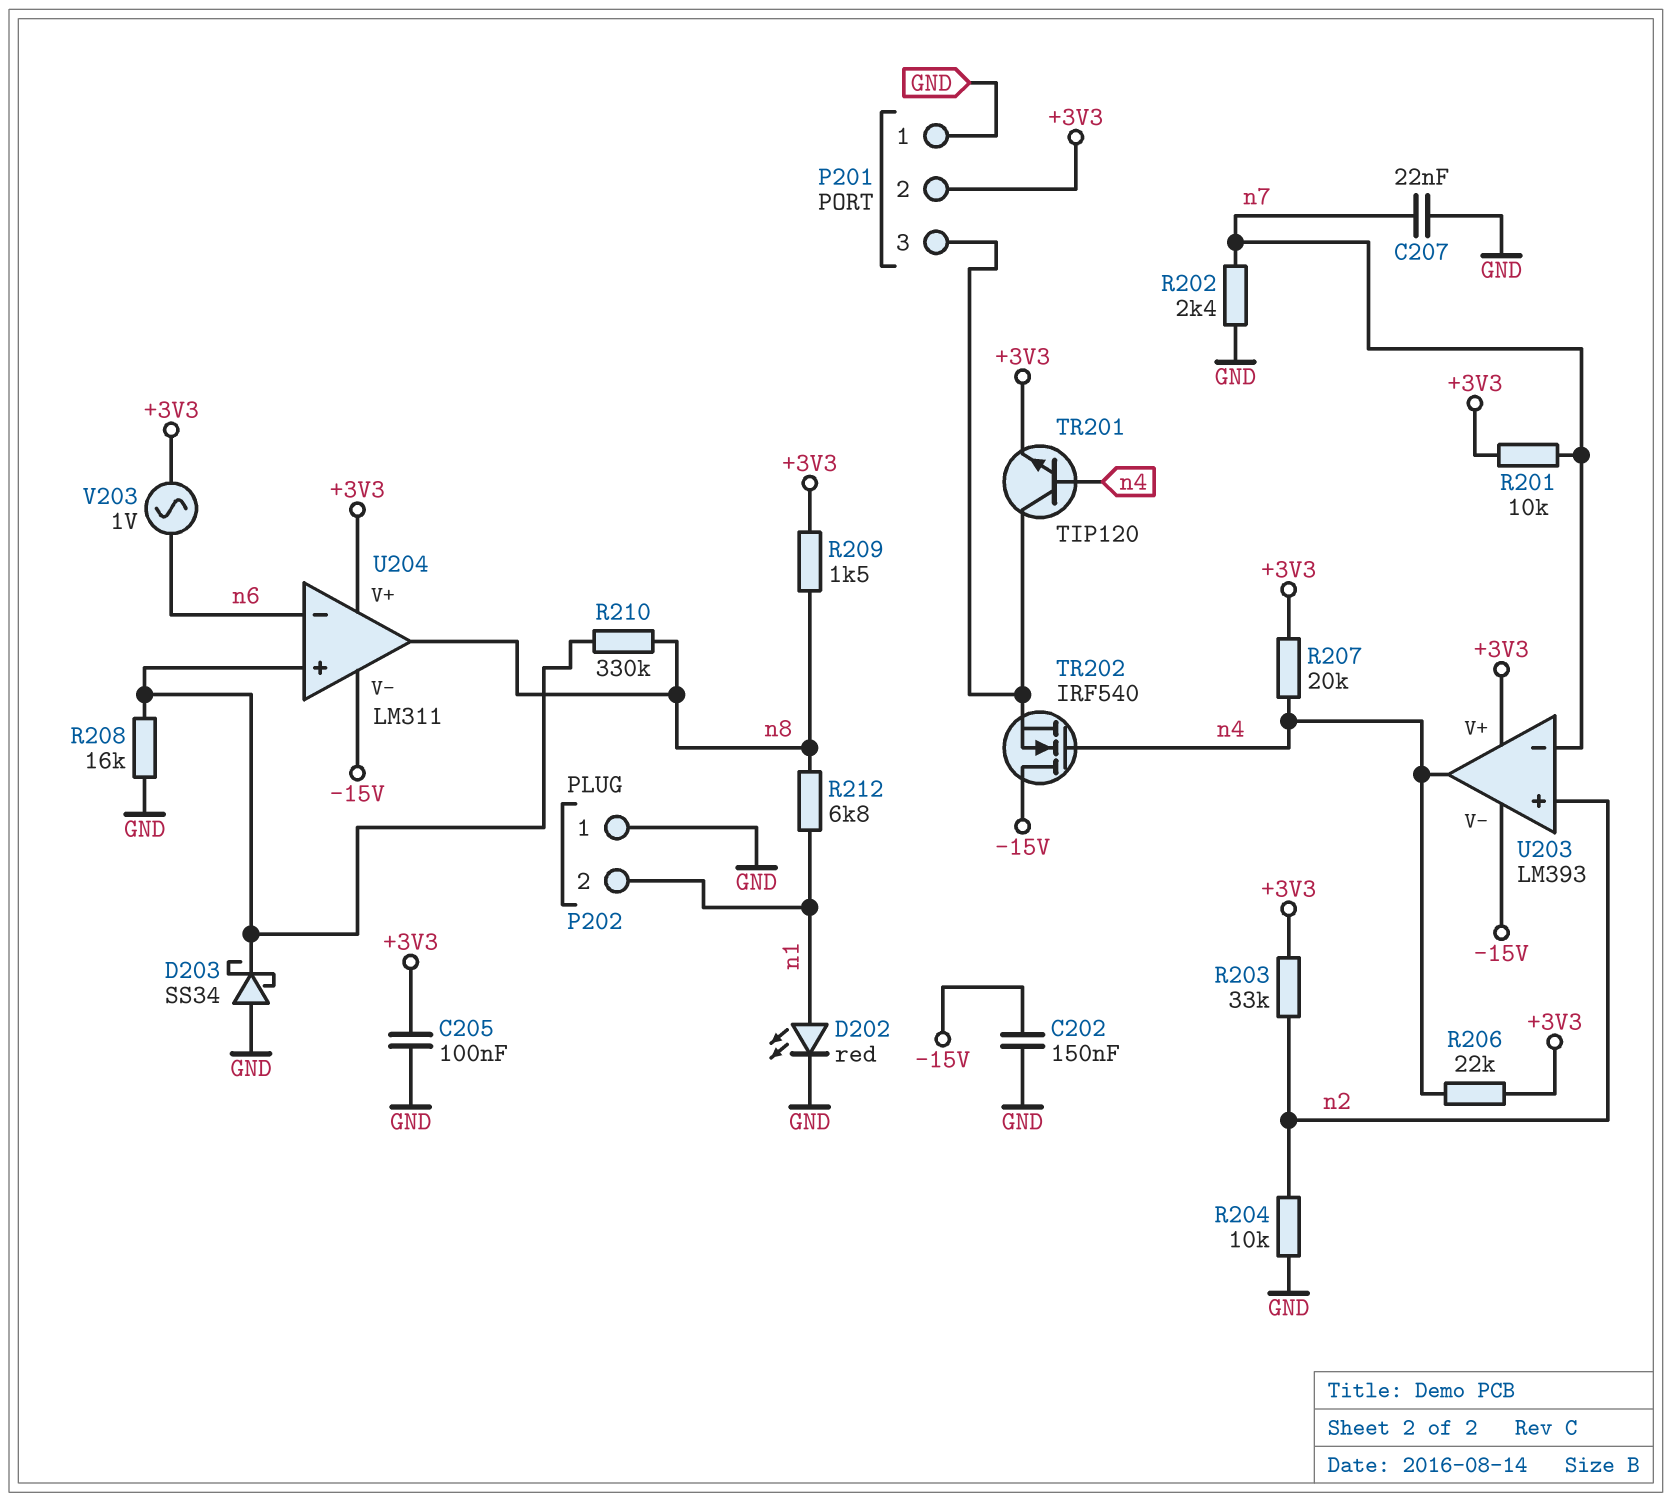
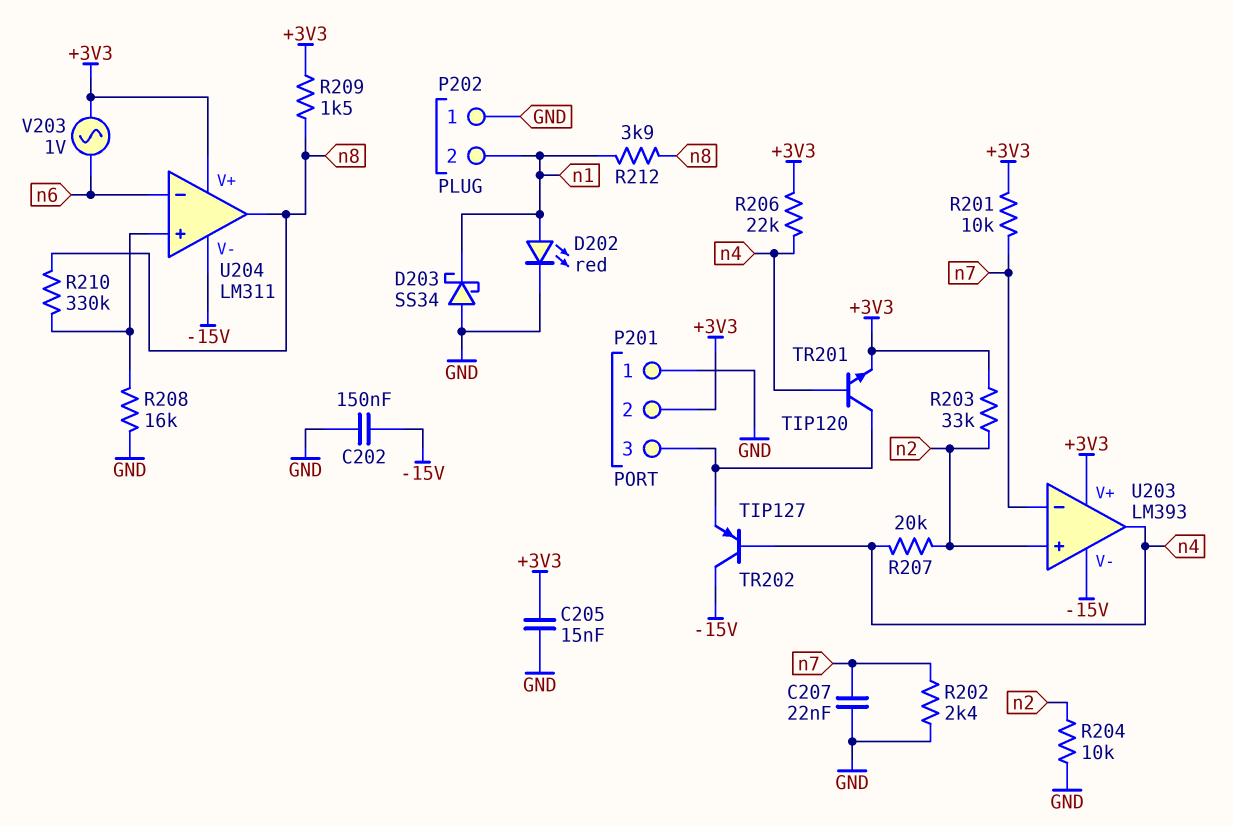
C205: 100nF (+3V3, GND) -> 15nF (+3V3, GND)
D203: schottky SS34 (A GND, K U204/in+) -> schottky SS34 (A GND, K n1)
R207: 20k (+3V3, n4) -> 20k (n2, n4)
R212: 6.8k (n1, n8) -> 3.9k (n1, n8)
TR202: NMOS IRF540 (G n4, D -15V, S P201/3) -> PNP TIP127 (B n4, C -15V, E P201/3)

